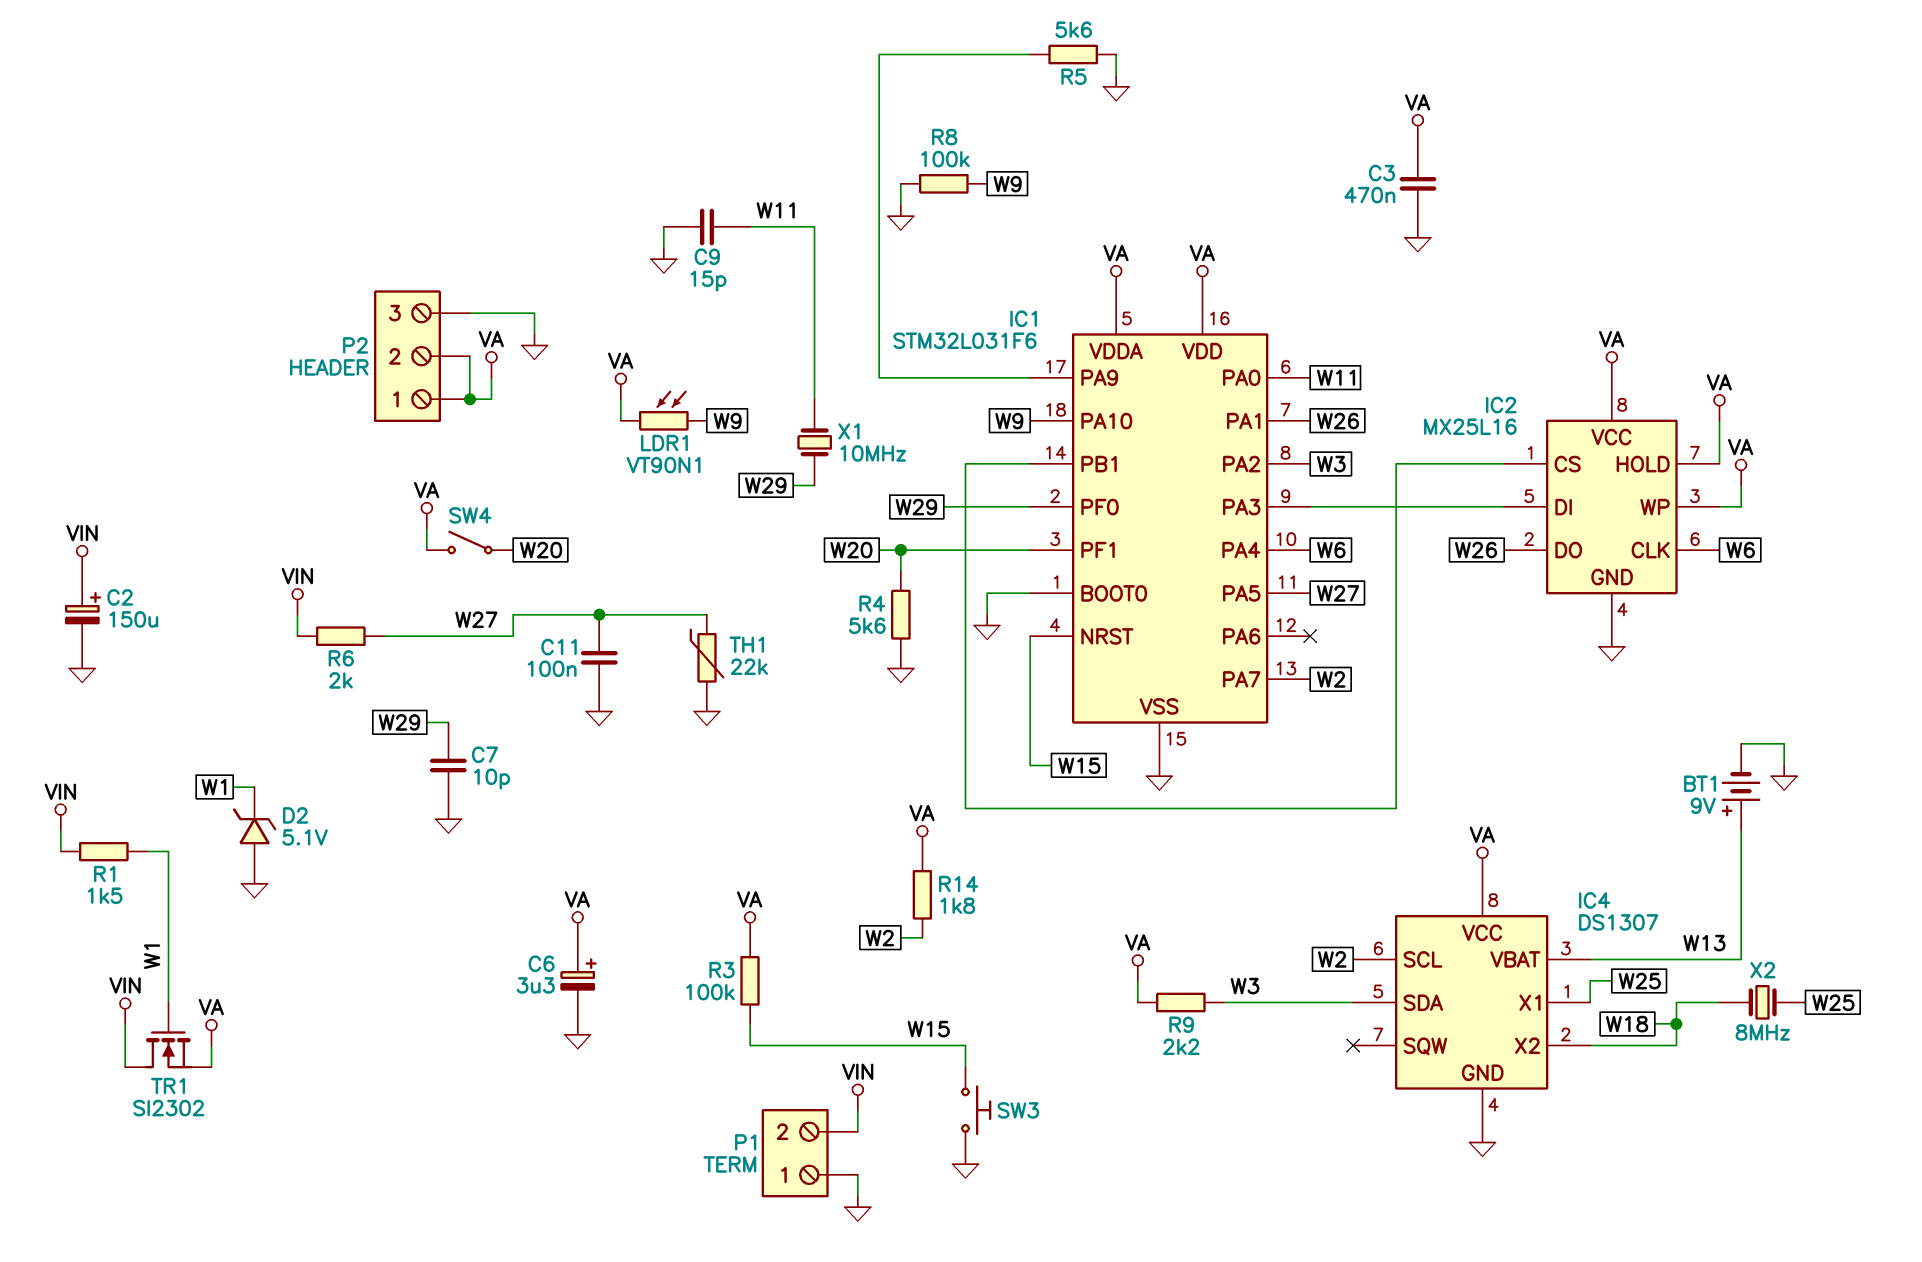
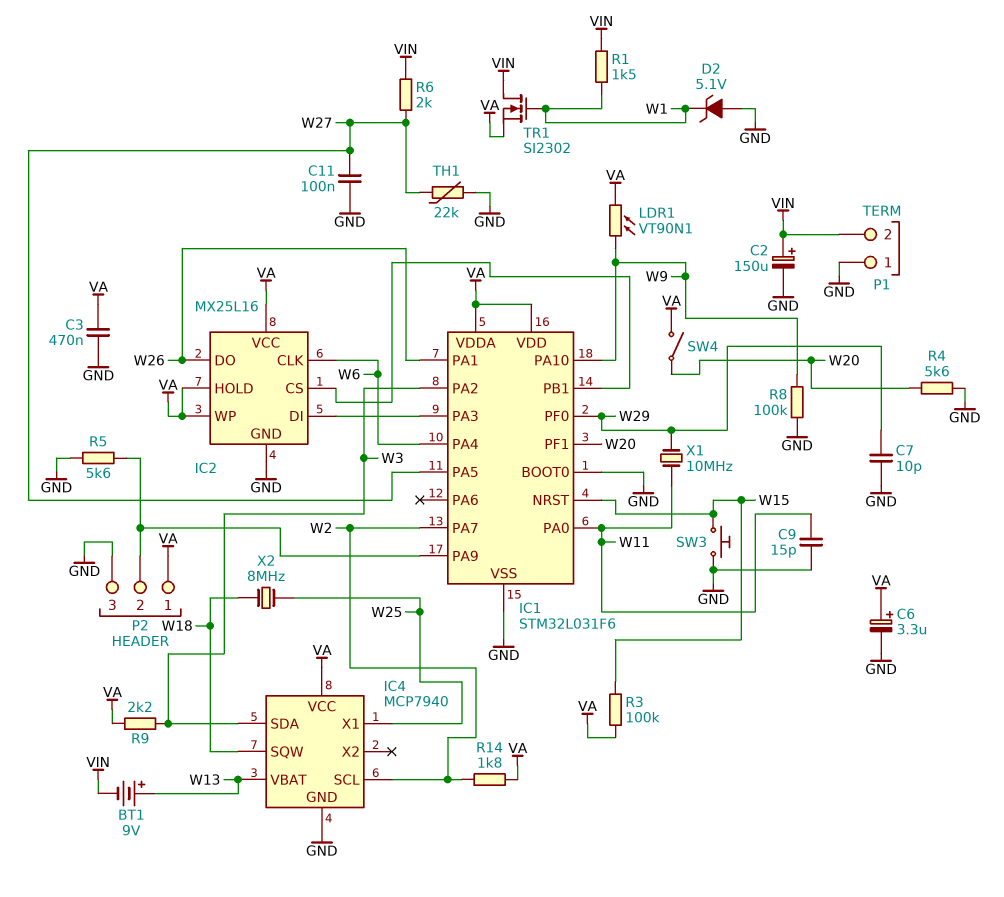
BT1: 9V (plus W13, minus GND) -> 9V (plus W13, minus VIN)
IC4: DS1307 -> MCP7940
IC4 pin SQW: none -> W18
IC4 pin X2: W18 -> none
P2 pin 2: VA -> IC1/PA9

